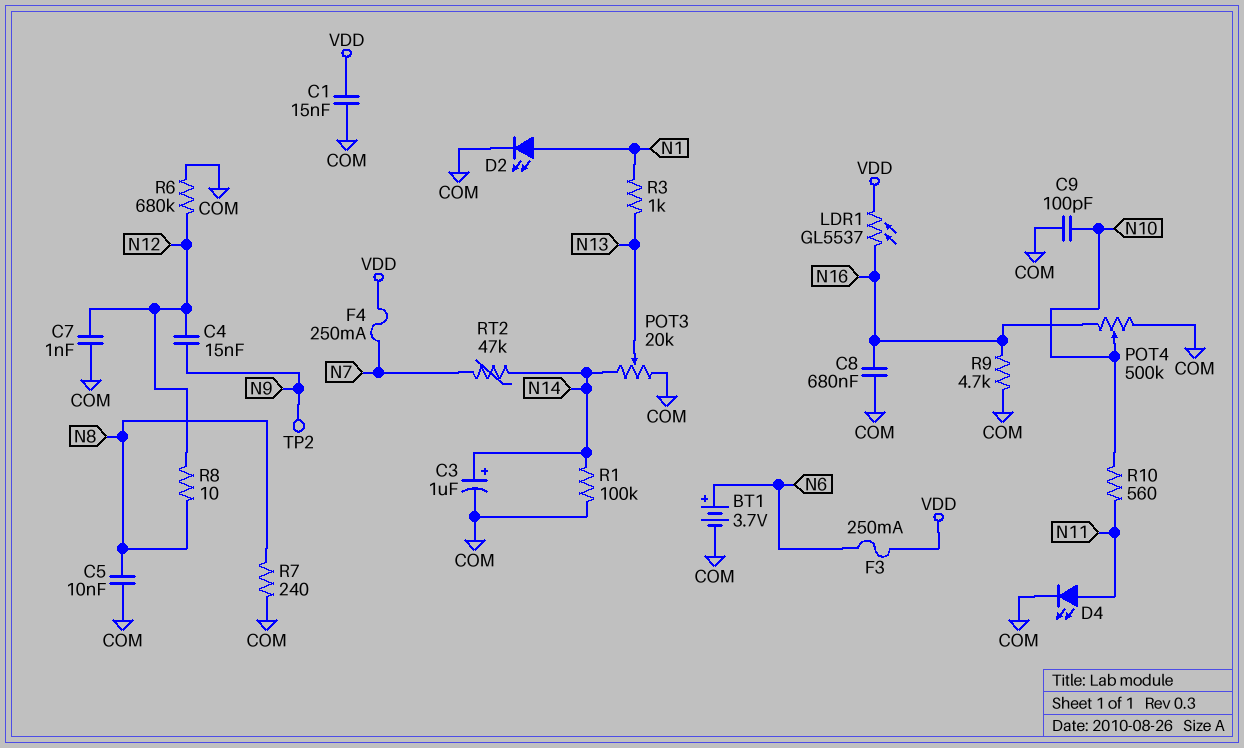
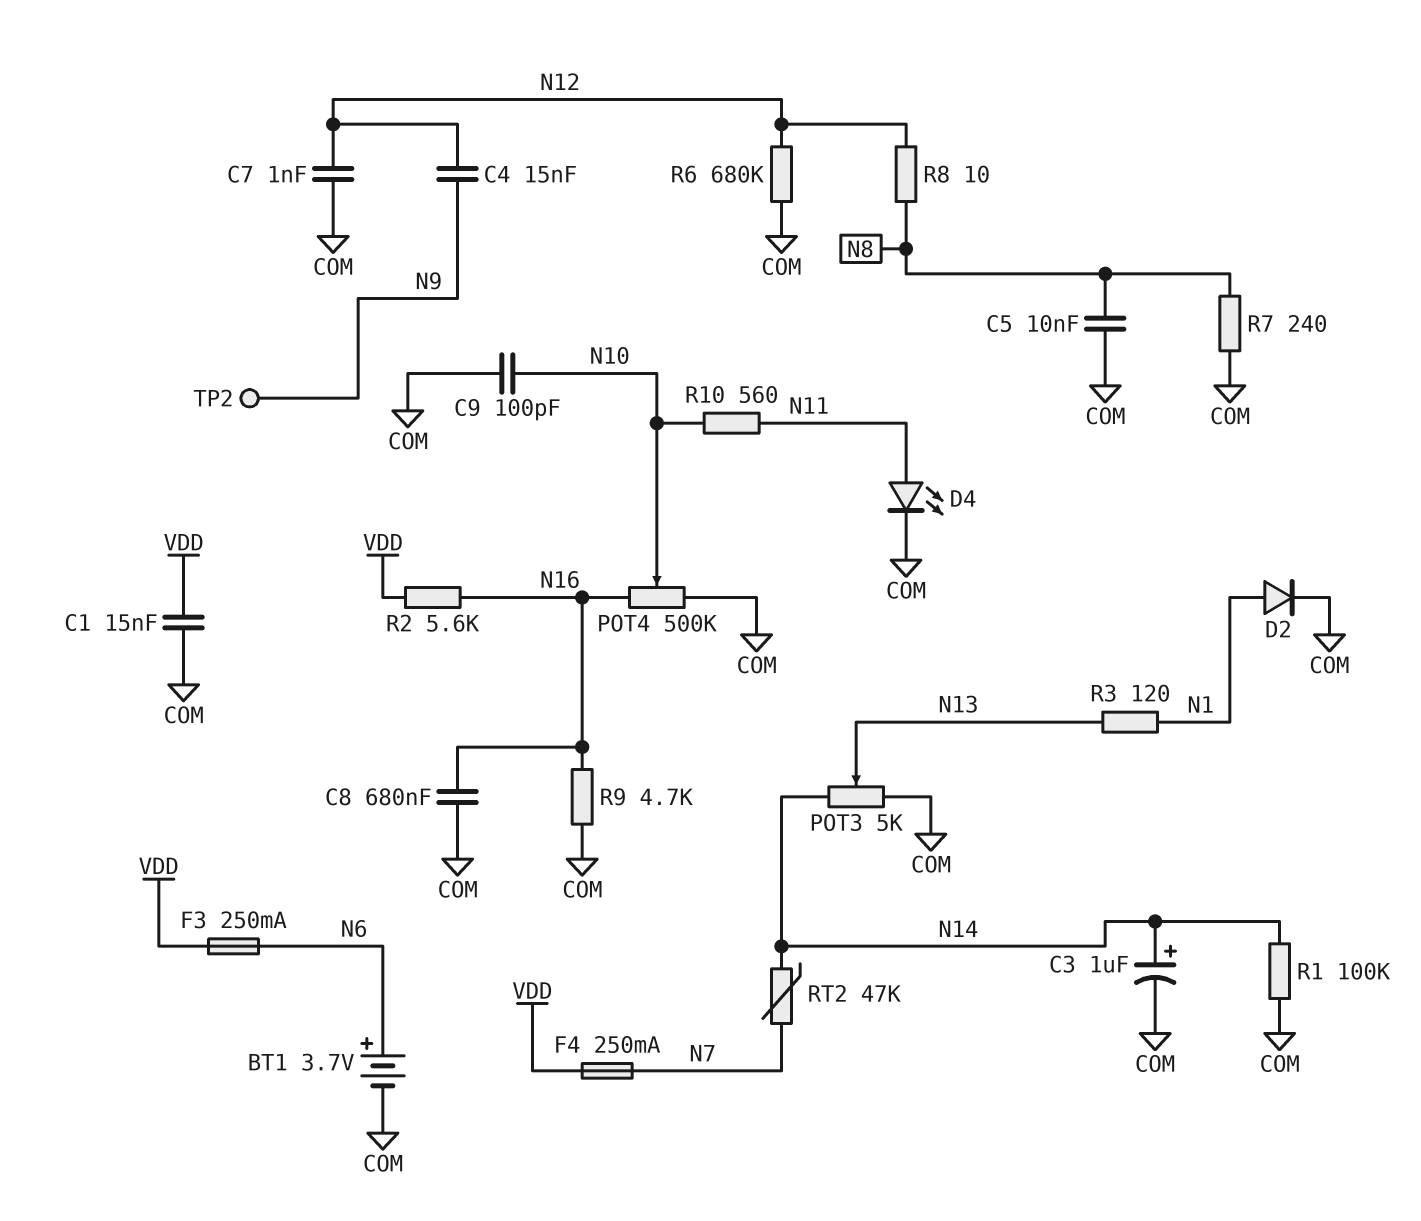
D2: LED (A N1, K COM) -> diode (A N1, K COM)
LDR1: GL5537 (N16, VDD) -> none
POT3: 20k (COM, N14, wiper N13) -> 5k (COM, N14, wiper N13)
R2: none -> 5.6k (N16, VDD)
R3: 1k (N1, N13) -> 120 (N1, N13)

